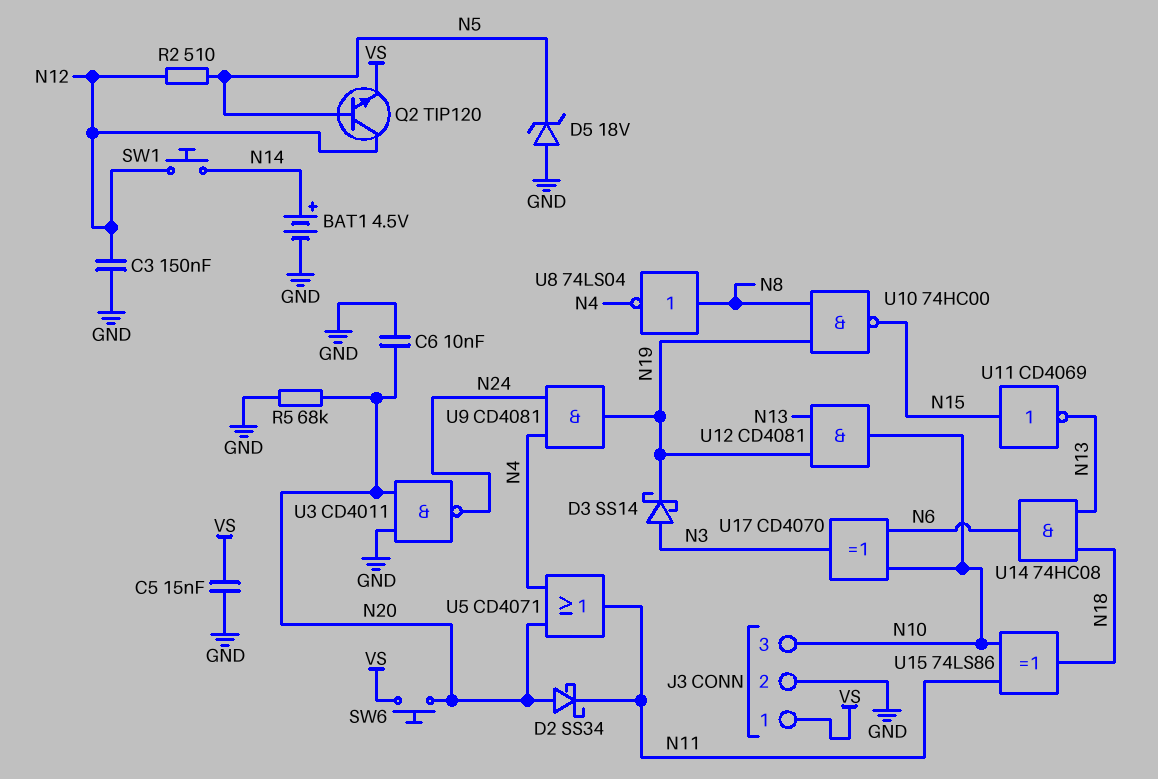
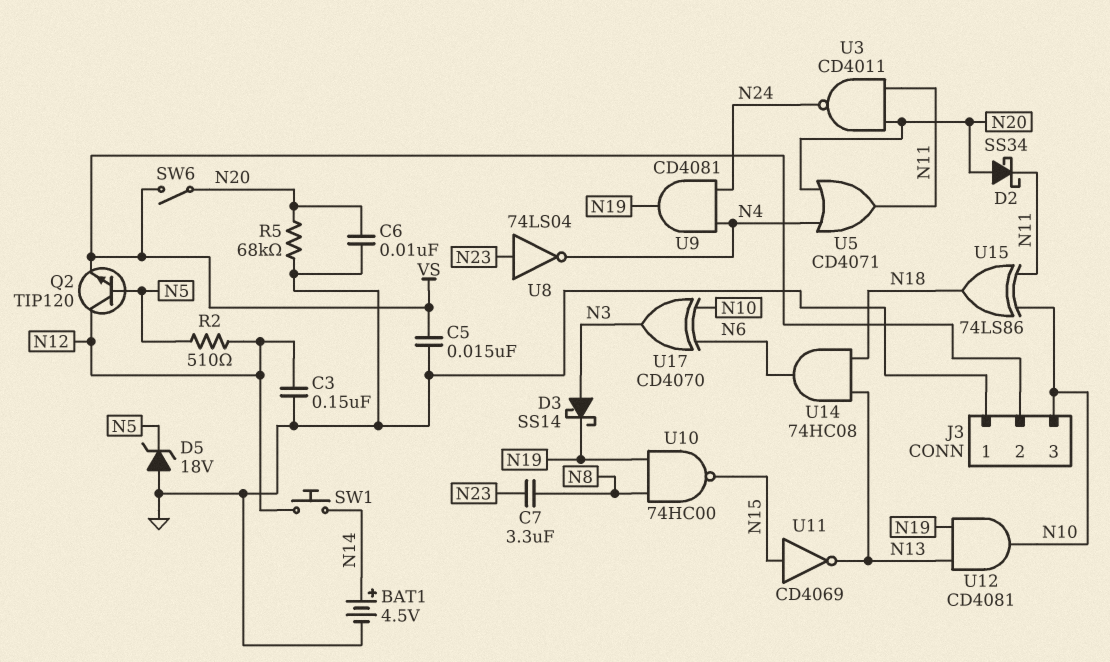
C7: none -> 3.3uF (N8, N23)
J3 pin 1: VS -> GND
J3 pin 2: GND -> VS
SW6: button (N20, VS) -> switch (N20, VS)
U3: NAND CD4011 (in GND, in N20, out N24) -> NAND CD4011 (in N11, in N20, out N24)
U8: NOT 74LS04 (in N8, out N4) -> NOT 74LS04 (in N23, out N4)

